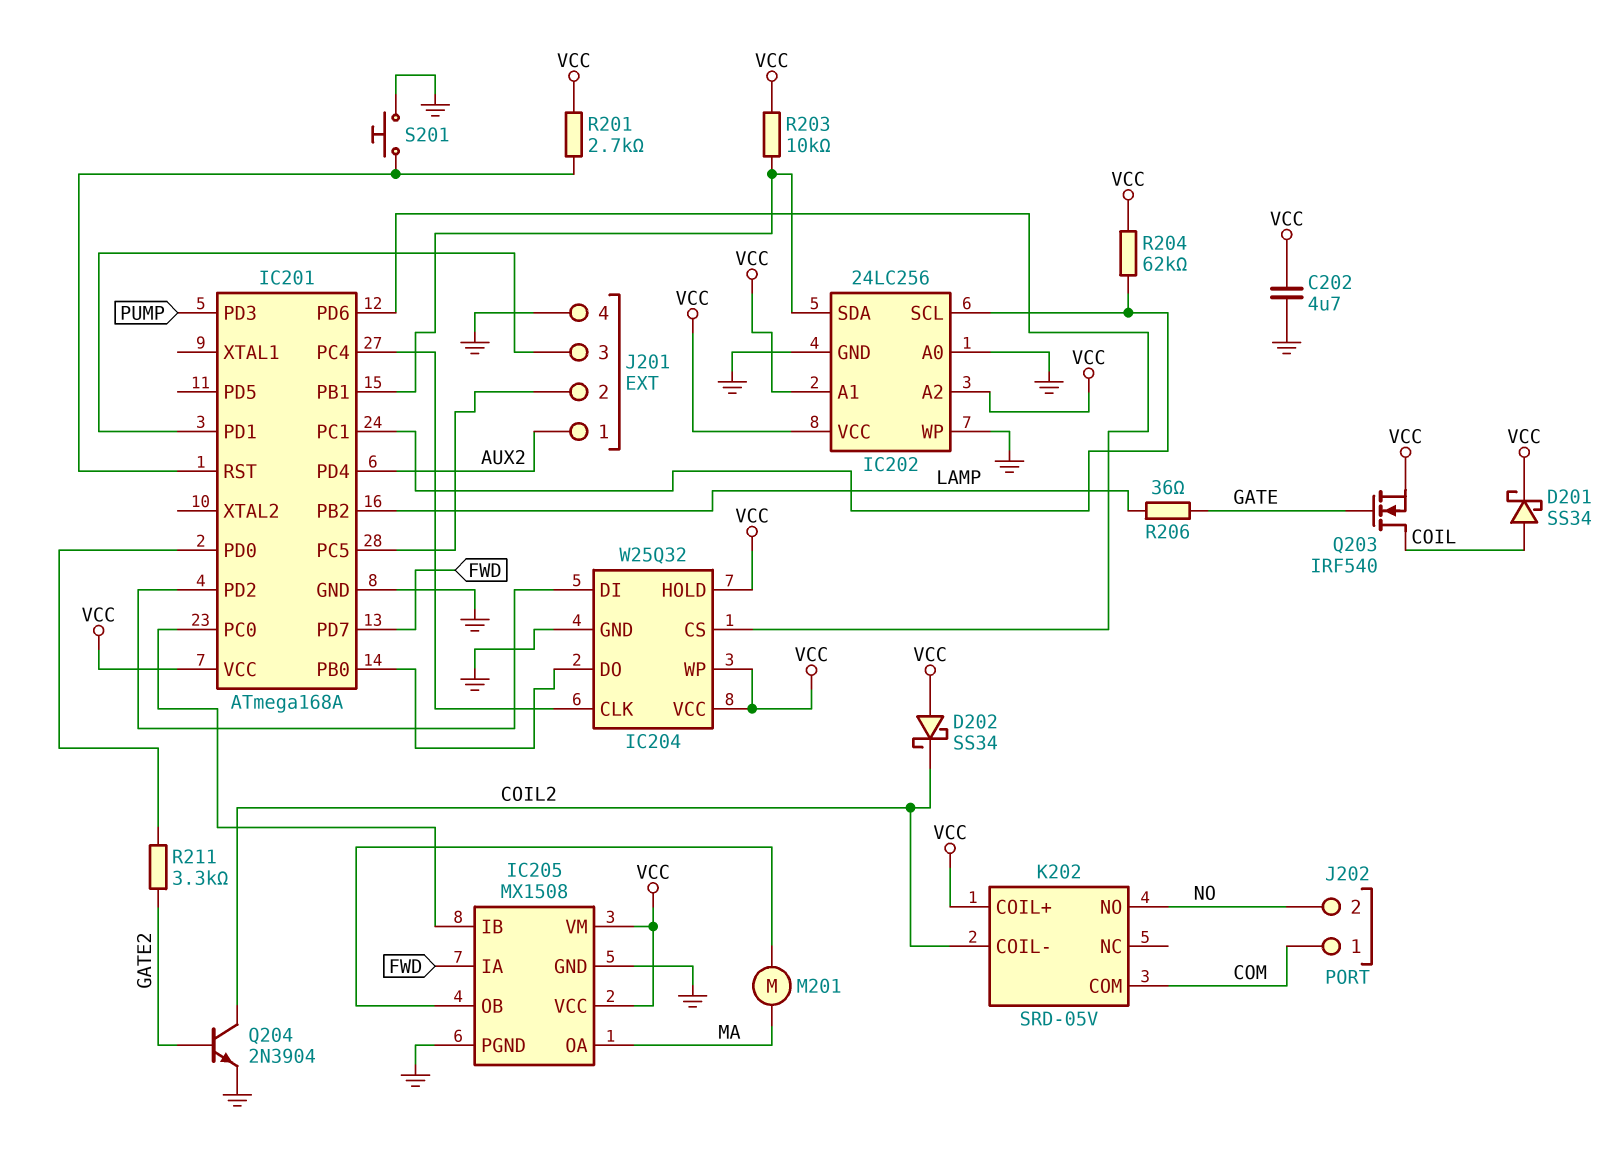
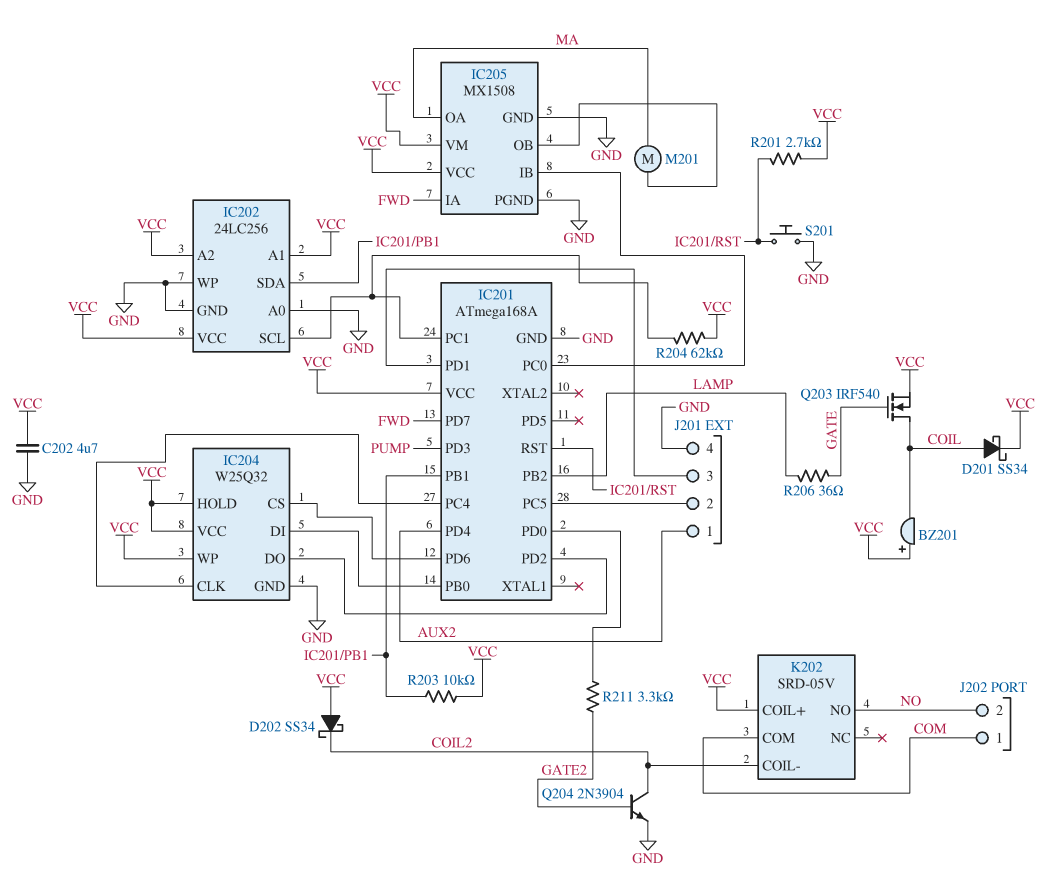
BZ201: none -> buzzer (plus VCC, minus COIL)
IC204 pin DI: IC201/PD2 -> IC201/PB0
IC204 pin DO: IC201/PB0 -> IC201/PD2

